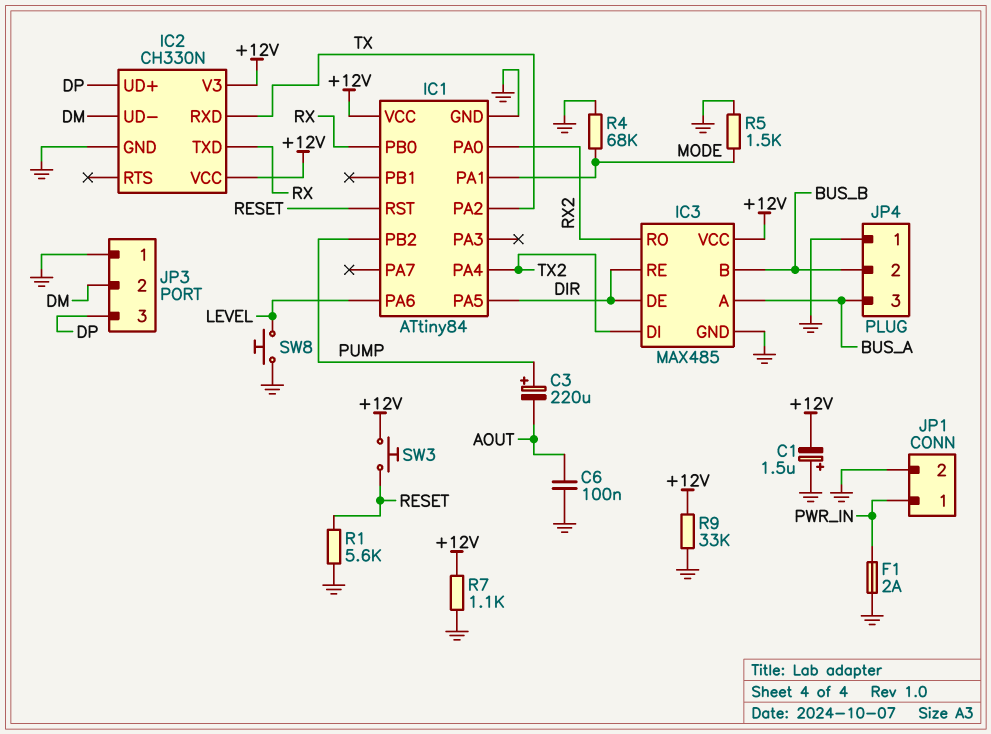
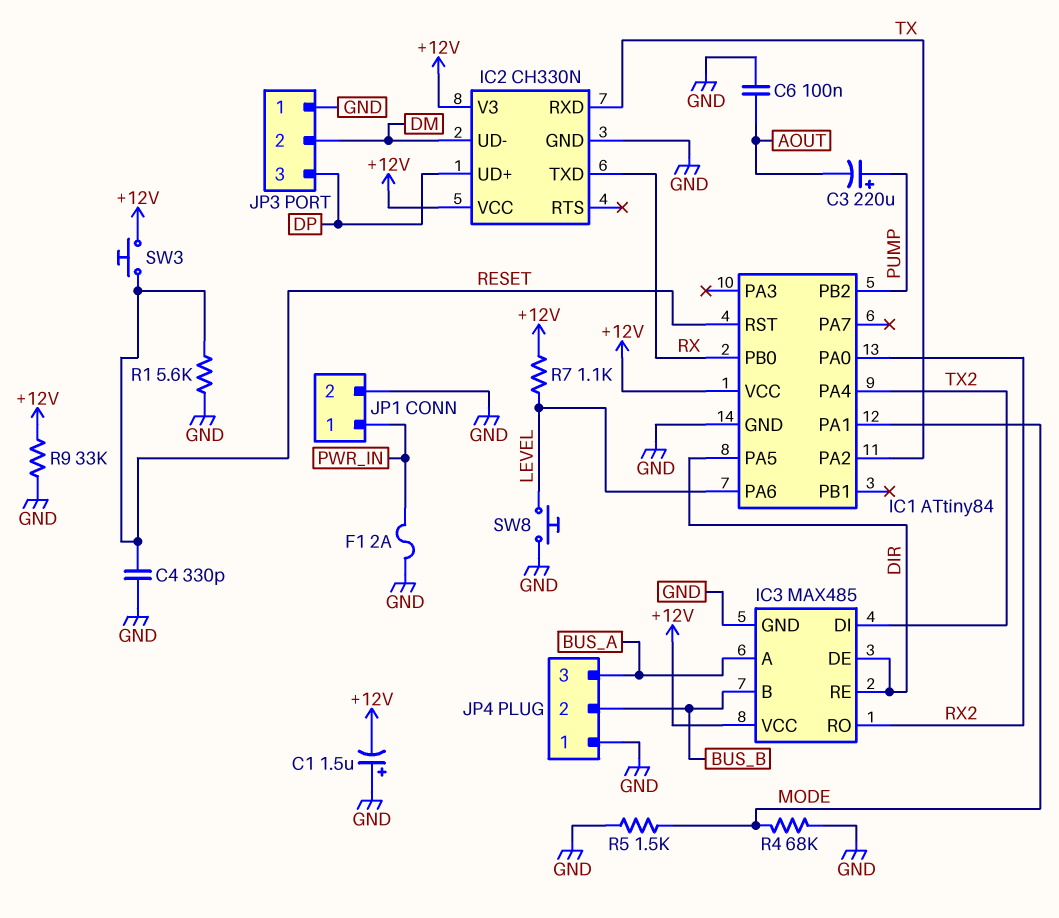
C4: none -> 330pF (GND, RESET)
R7: 1.1k (+12V, GND) -> 1.1k (+12V, LEVEL)

